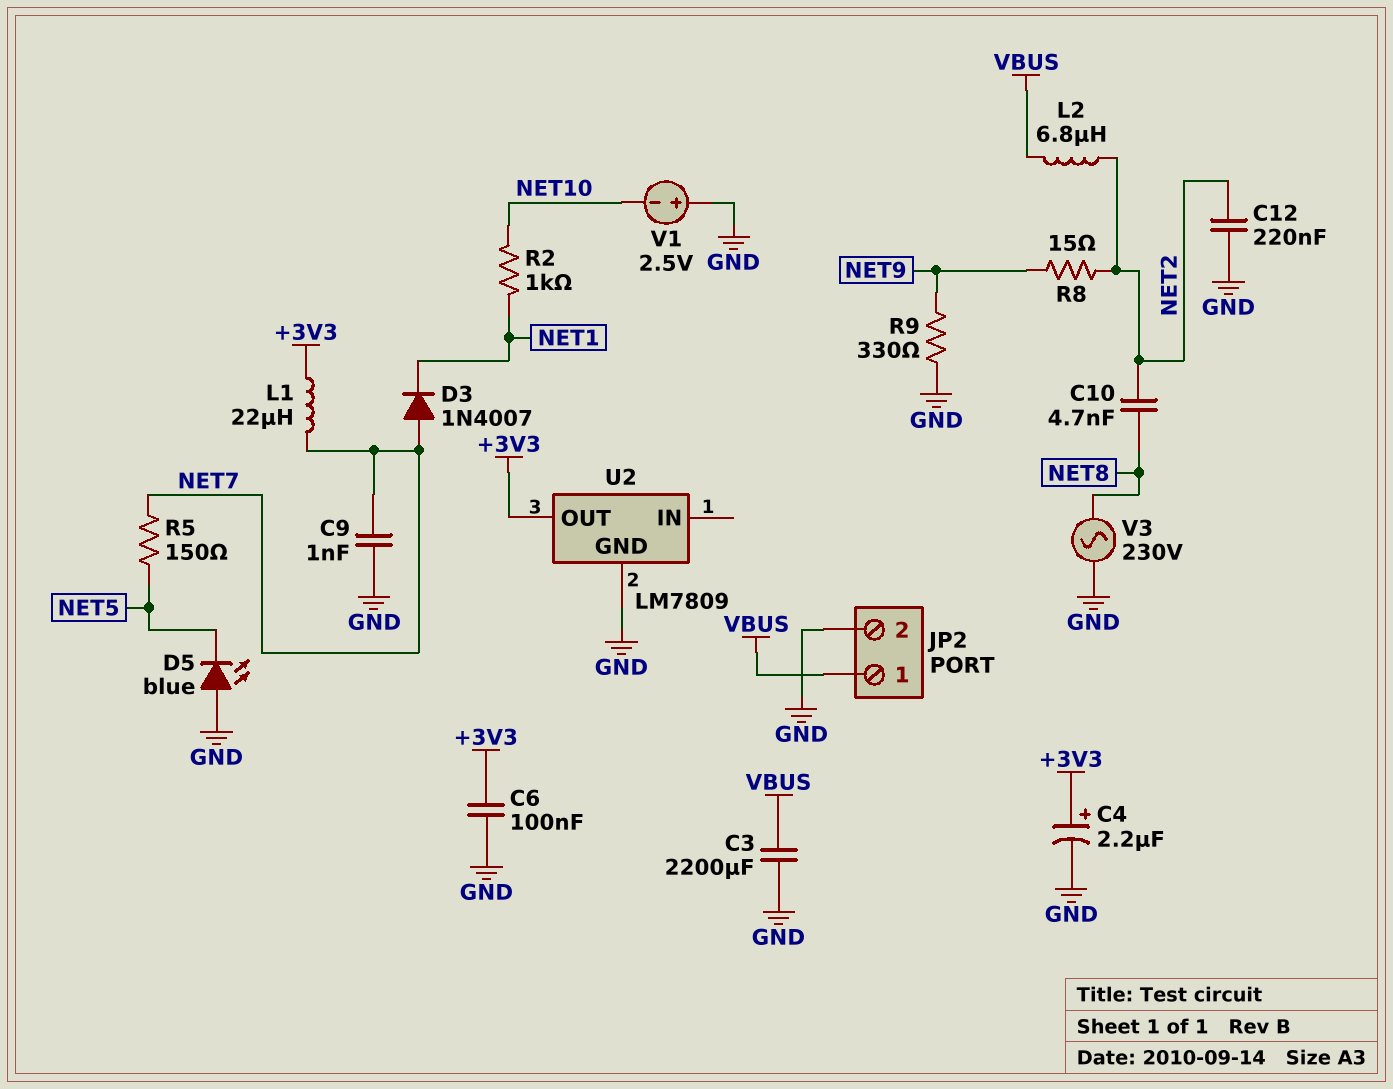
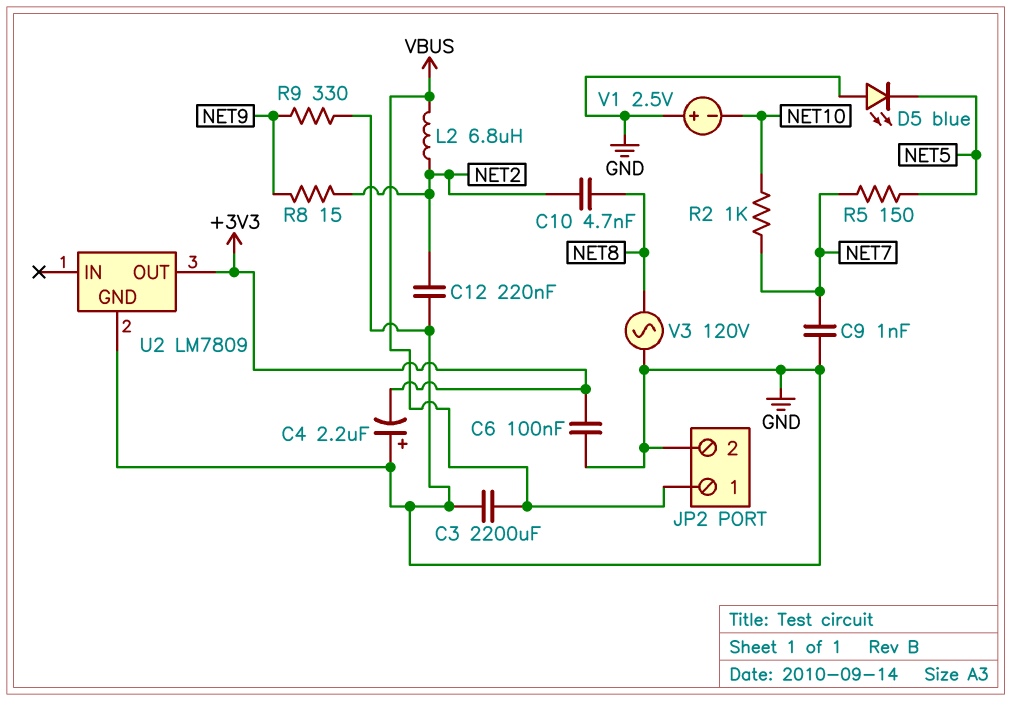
C4: 2.2uF (plus +3V3, minus GND) -> 2.2uF (plus GND, minus +3V3)
D3: diode 1N4007 (A NET7, K NET1) -> none
L1: 22uH (+3V3, NET7) -> none
R2: 1k (NET1, NET10) -> 1k (NET7, NET10)
V3: AC 230V (GND, NET8) -> AC 120V (GND, NET8)

